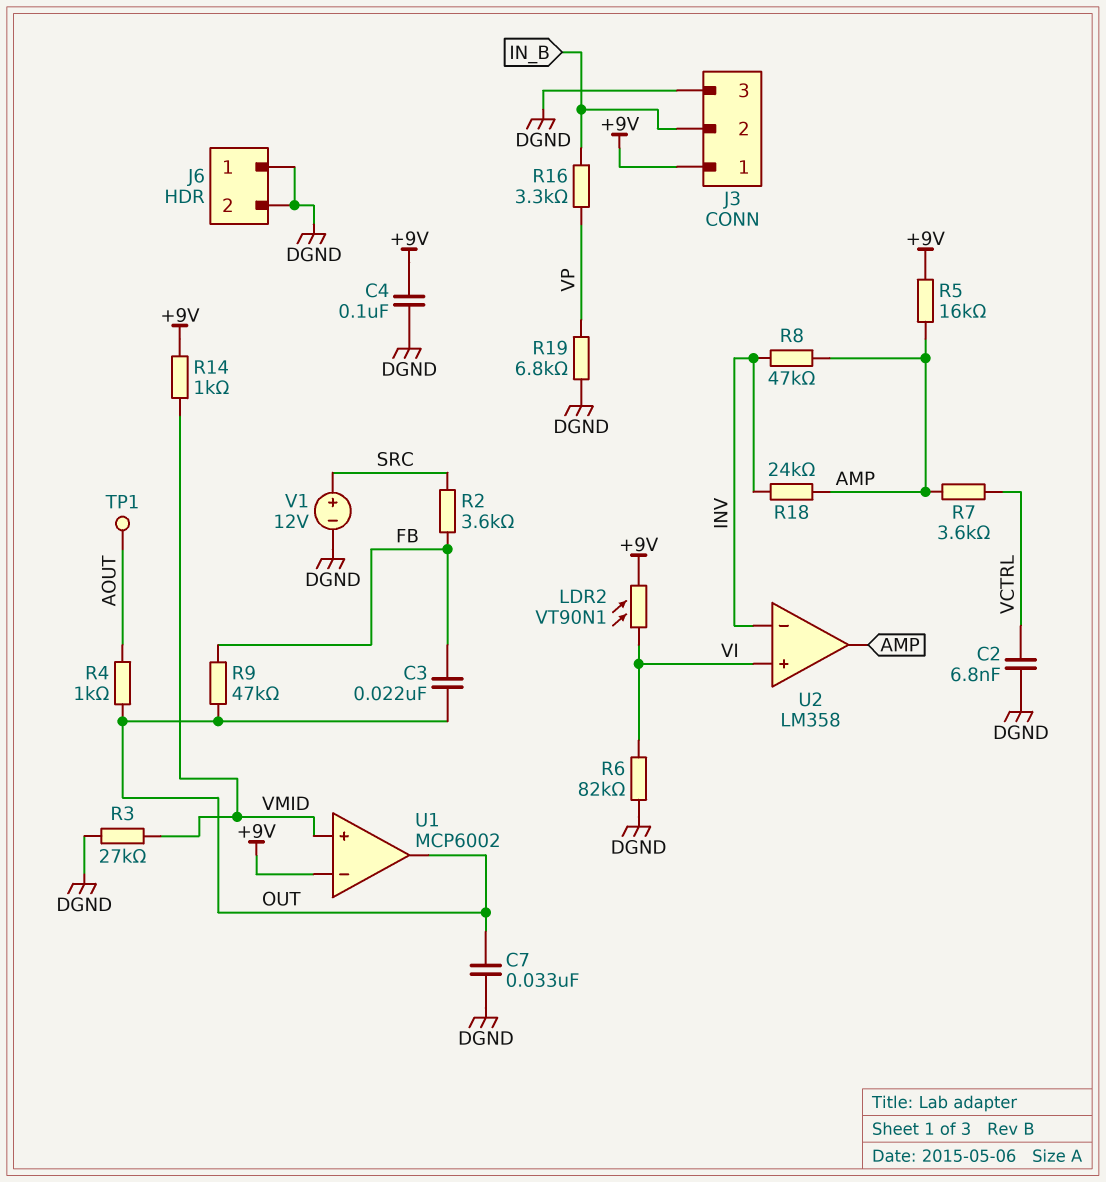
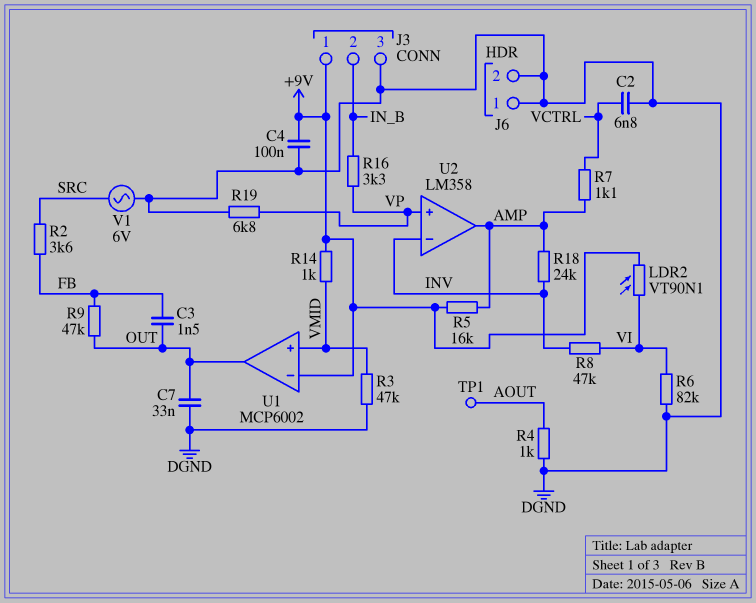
C3: 22nF (FB, OUT) -> 1.5nF (FB, OUT)
R3: 27k (DGND, VMID) -> 47k (DGND, VMID)
R4: 1k (AOUT, OUT) -> 1k (AOUT, DGND)
R7: 3.6k (AMP, VCTRL) -> 1.1k (AMP, VCTRL)
R8: 47k (AMP, INV) -> 47k (INV, VI)
U2 pin in+: VI -> VP
V1: 12V (plus SRC, minus DGND) -> AC 6V (DGND, SRC)

